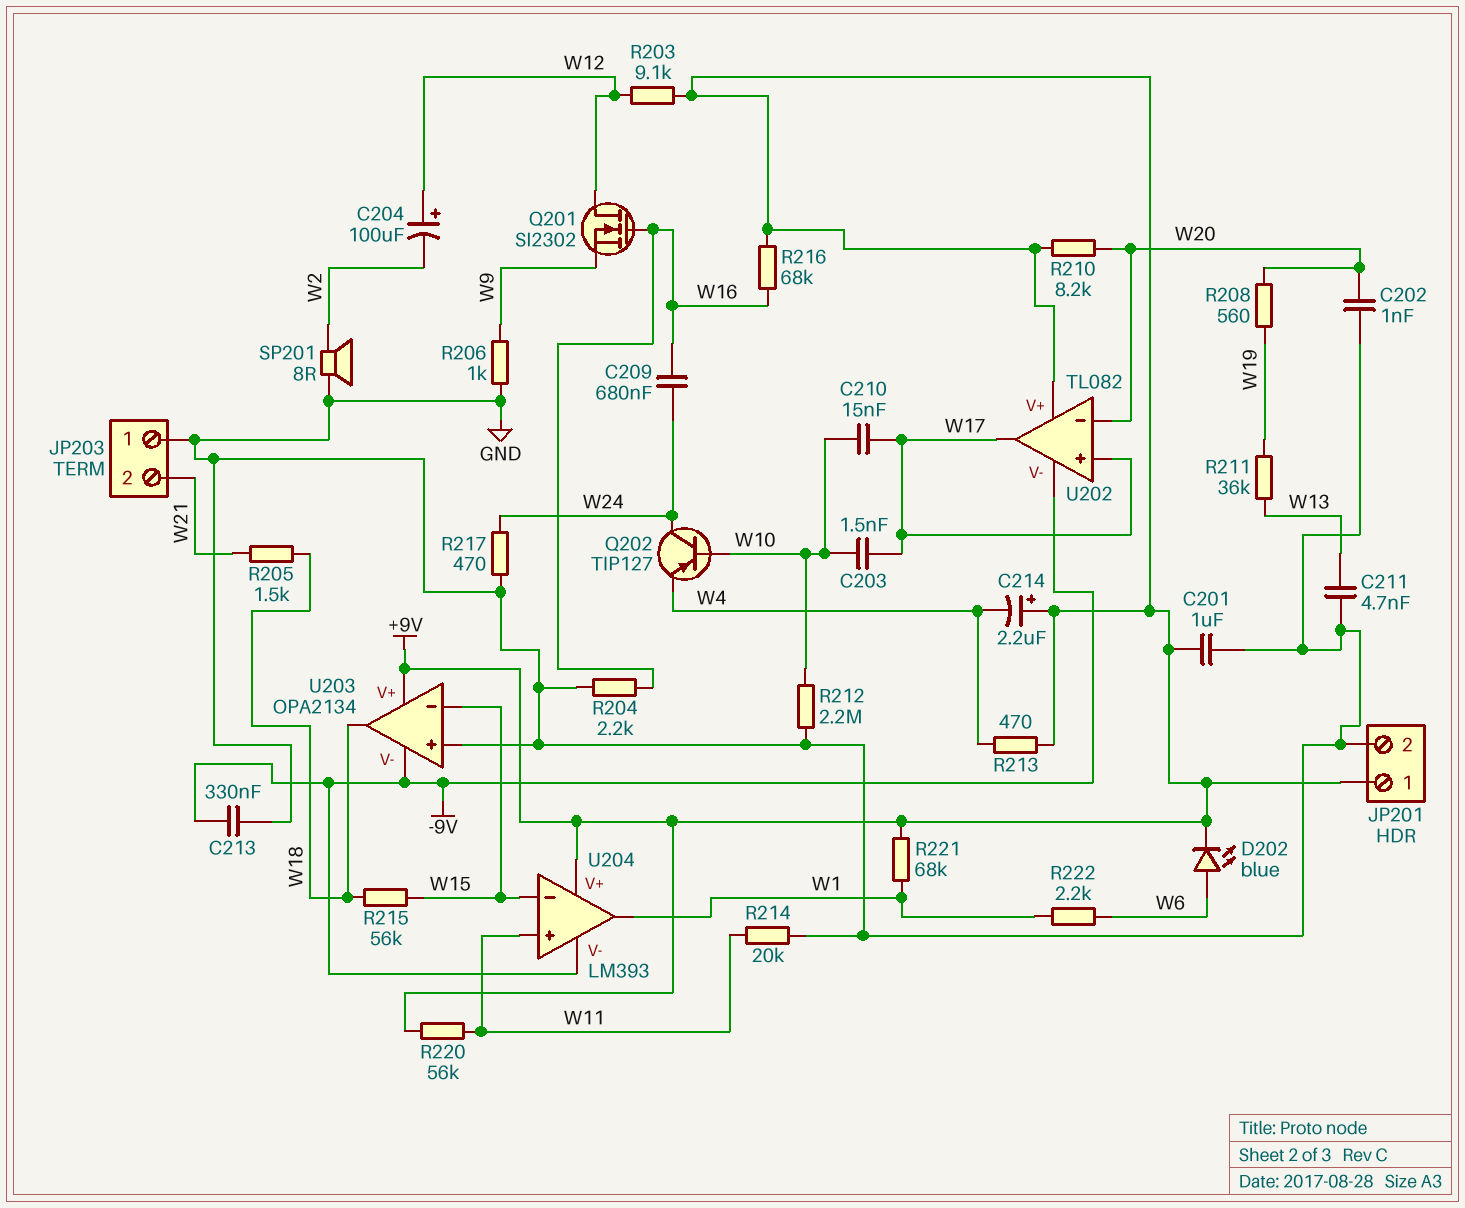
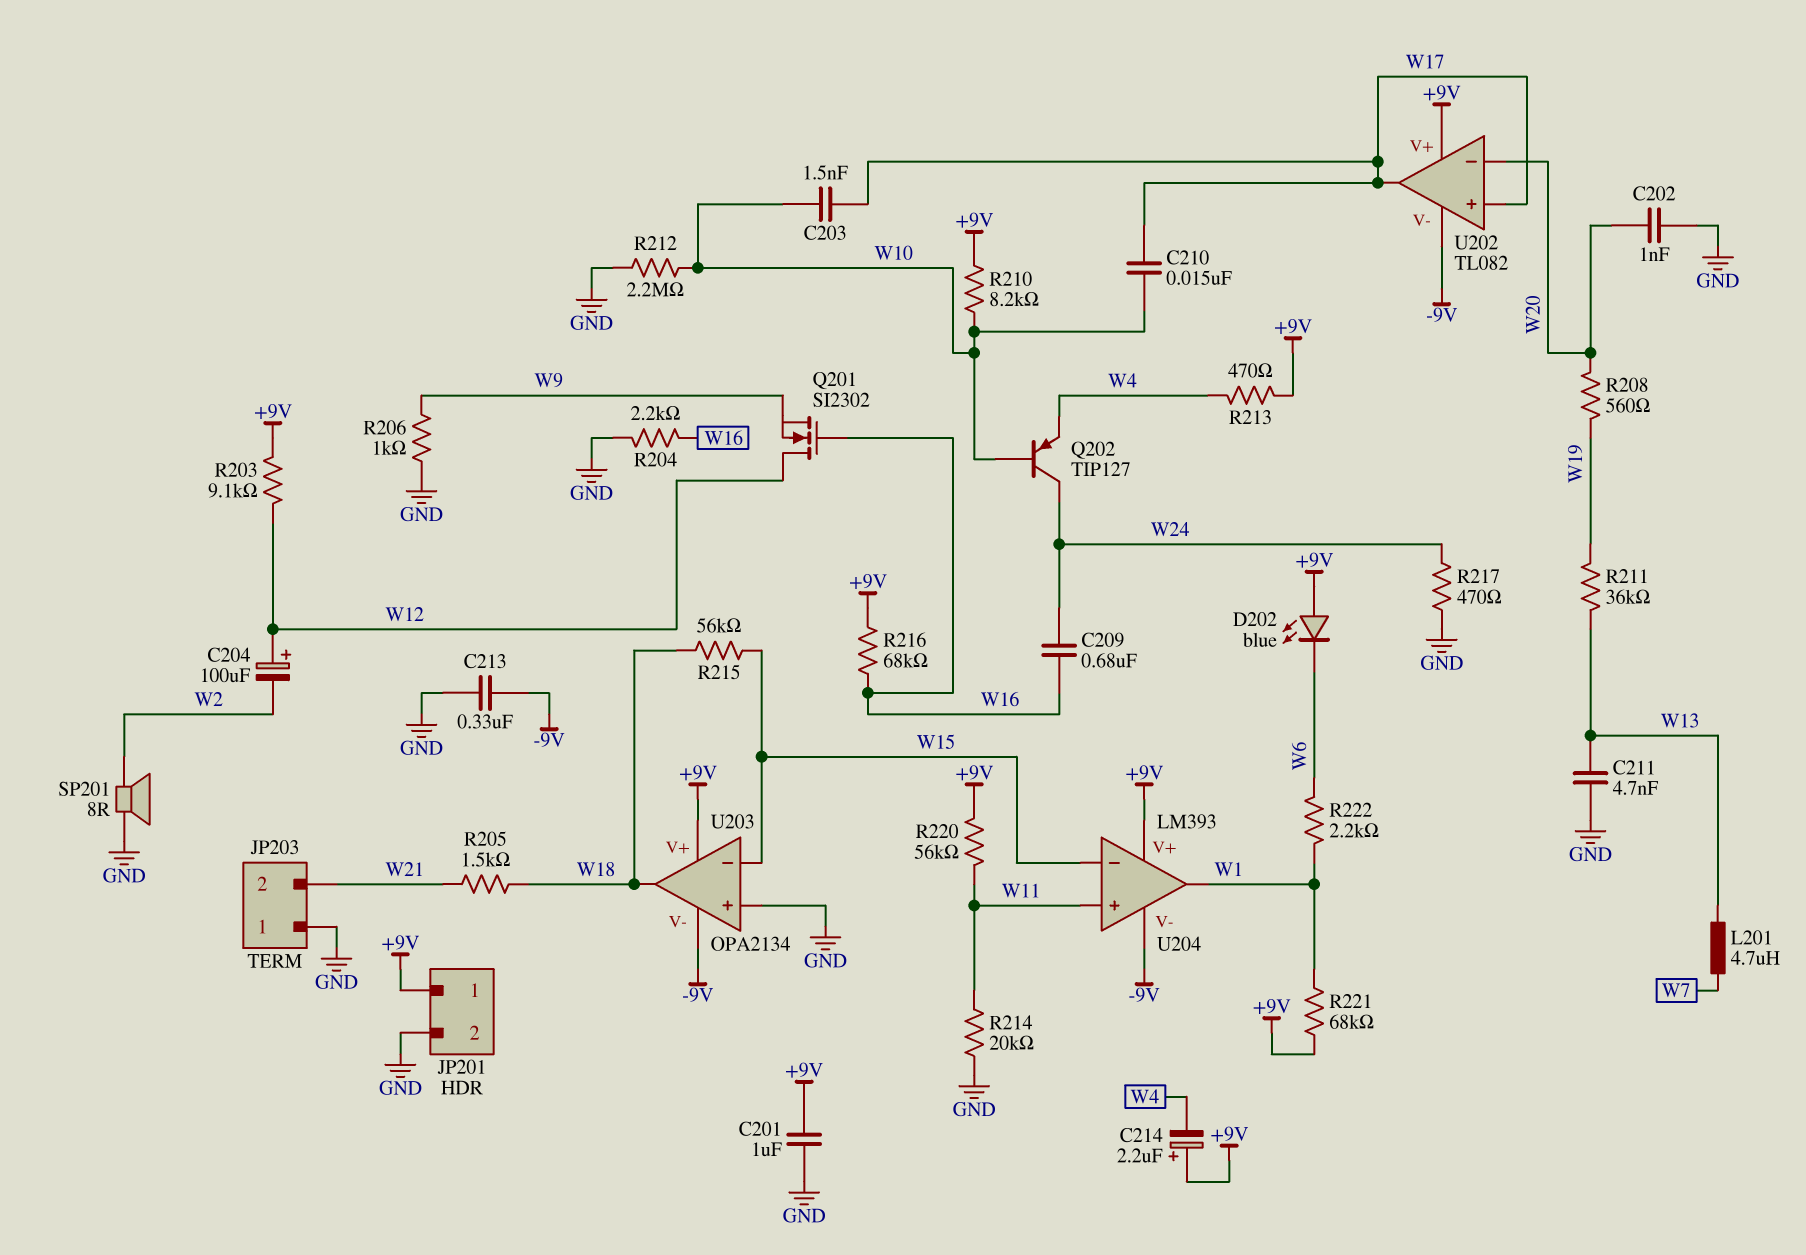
D202: LED blue (A W6, K +9V) -> LED blue (A +9V, K W6)
L201: none -> 4.7uH (W7, W13)
R210: 8.2k (+9V, W20) -> 8.2k (+9V, W10)

